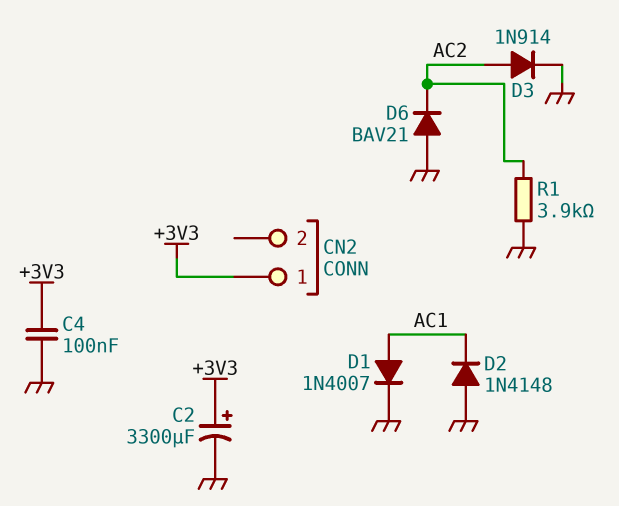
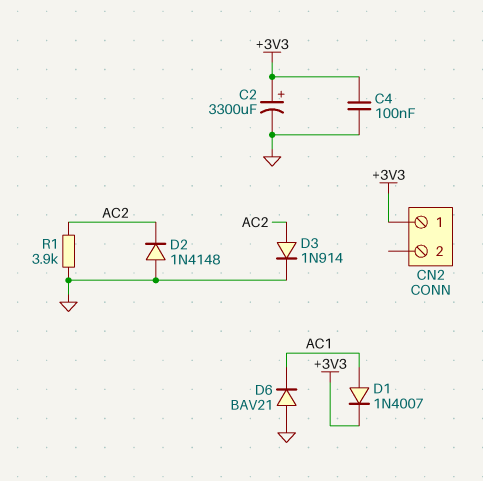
D1: diode 1N4007 (A AC1, K GND) -> diode 1N4007 (A AC1, K +3V3)
D2: diode 1N4148 (A GND, K AC1) -> diode 1N4148 (A GND, K AC2)
D6: diode BAV21 (A GND, K AC2) -> diode BAV21 (A GND, K AC1)

